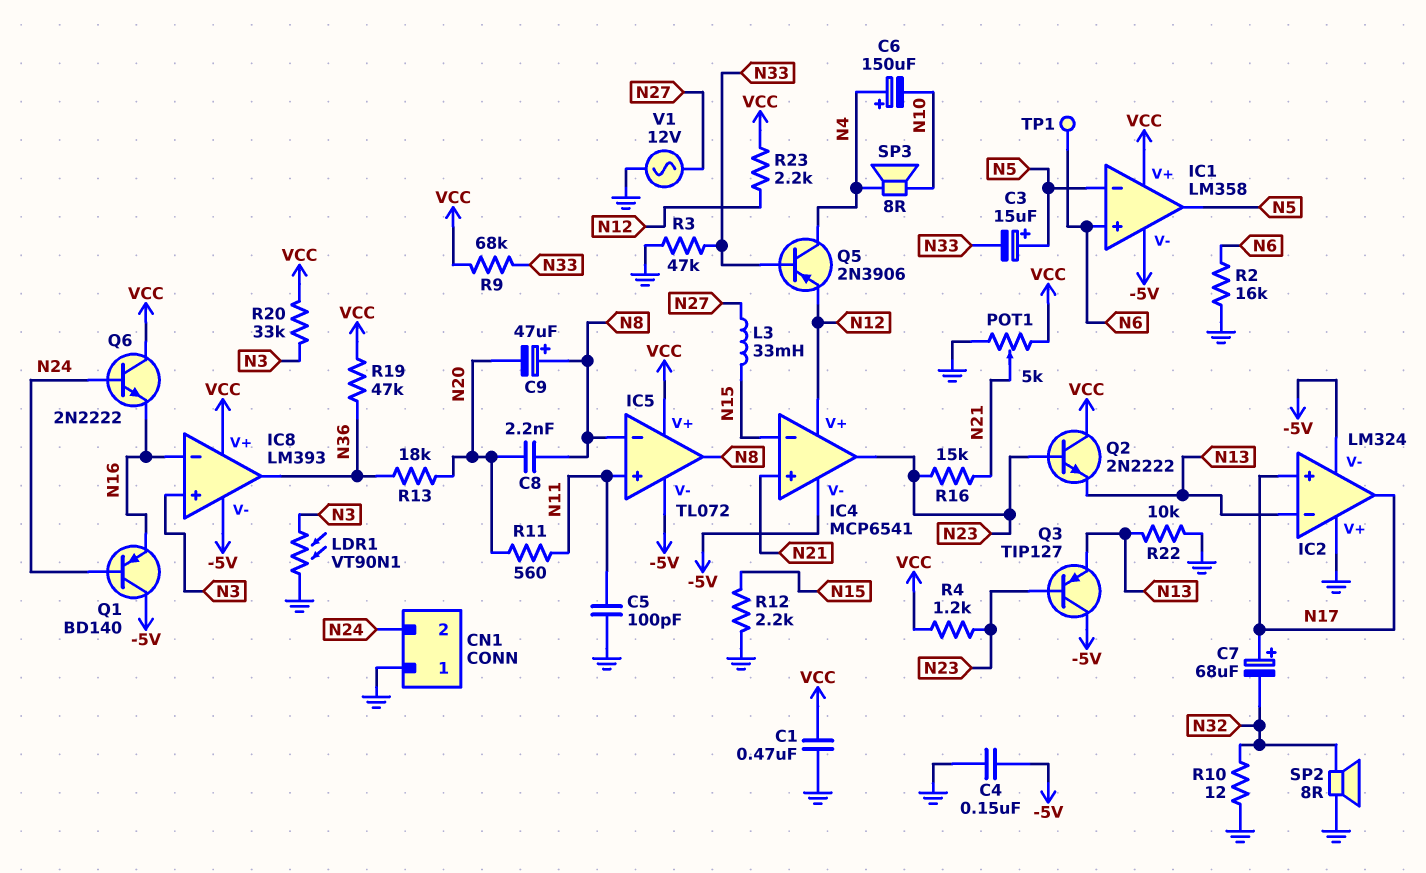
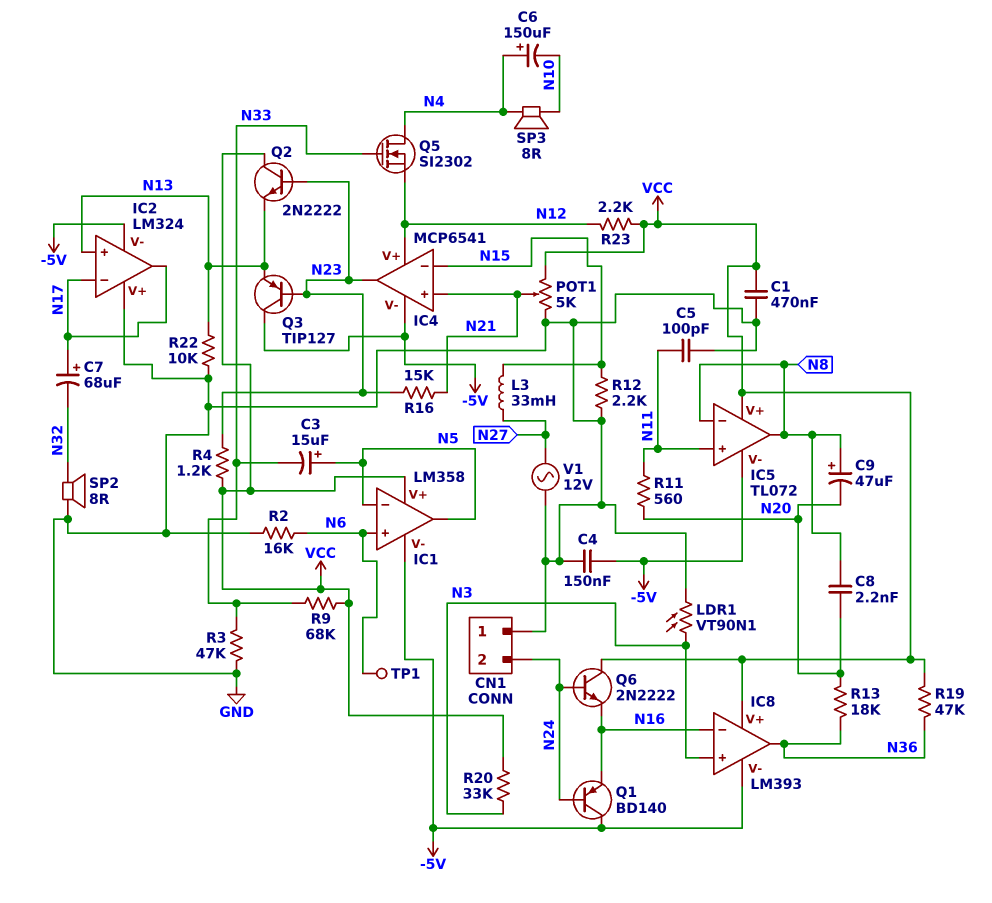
IC2 pin in+: N17 -> N13
IC2 pin in-: N13 -> N17
Q5: PNP 2N3906 (B N33, C N4, E N12) -> NMOS SI2302 (G N33, D N4, S N12)
R10: 12 (GND, N32) -> none

